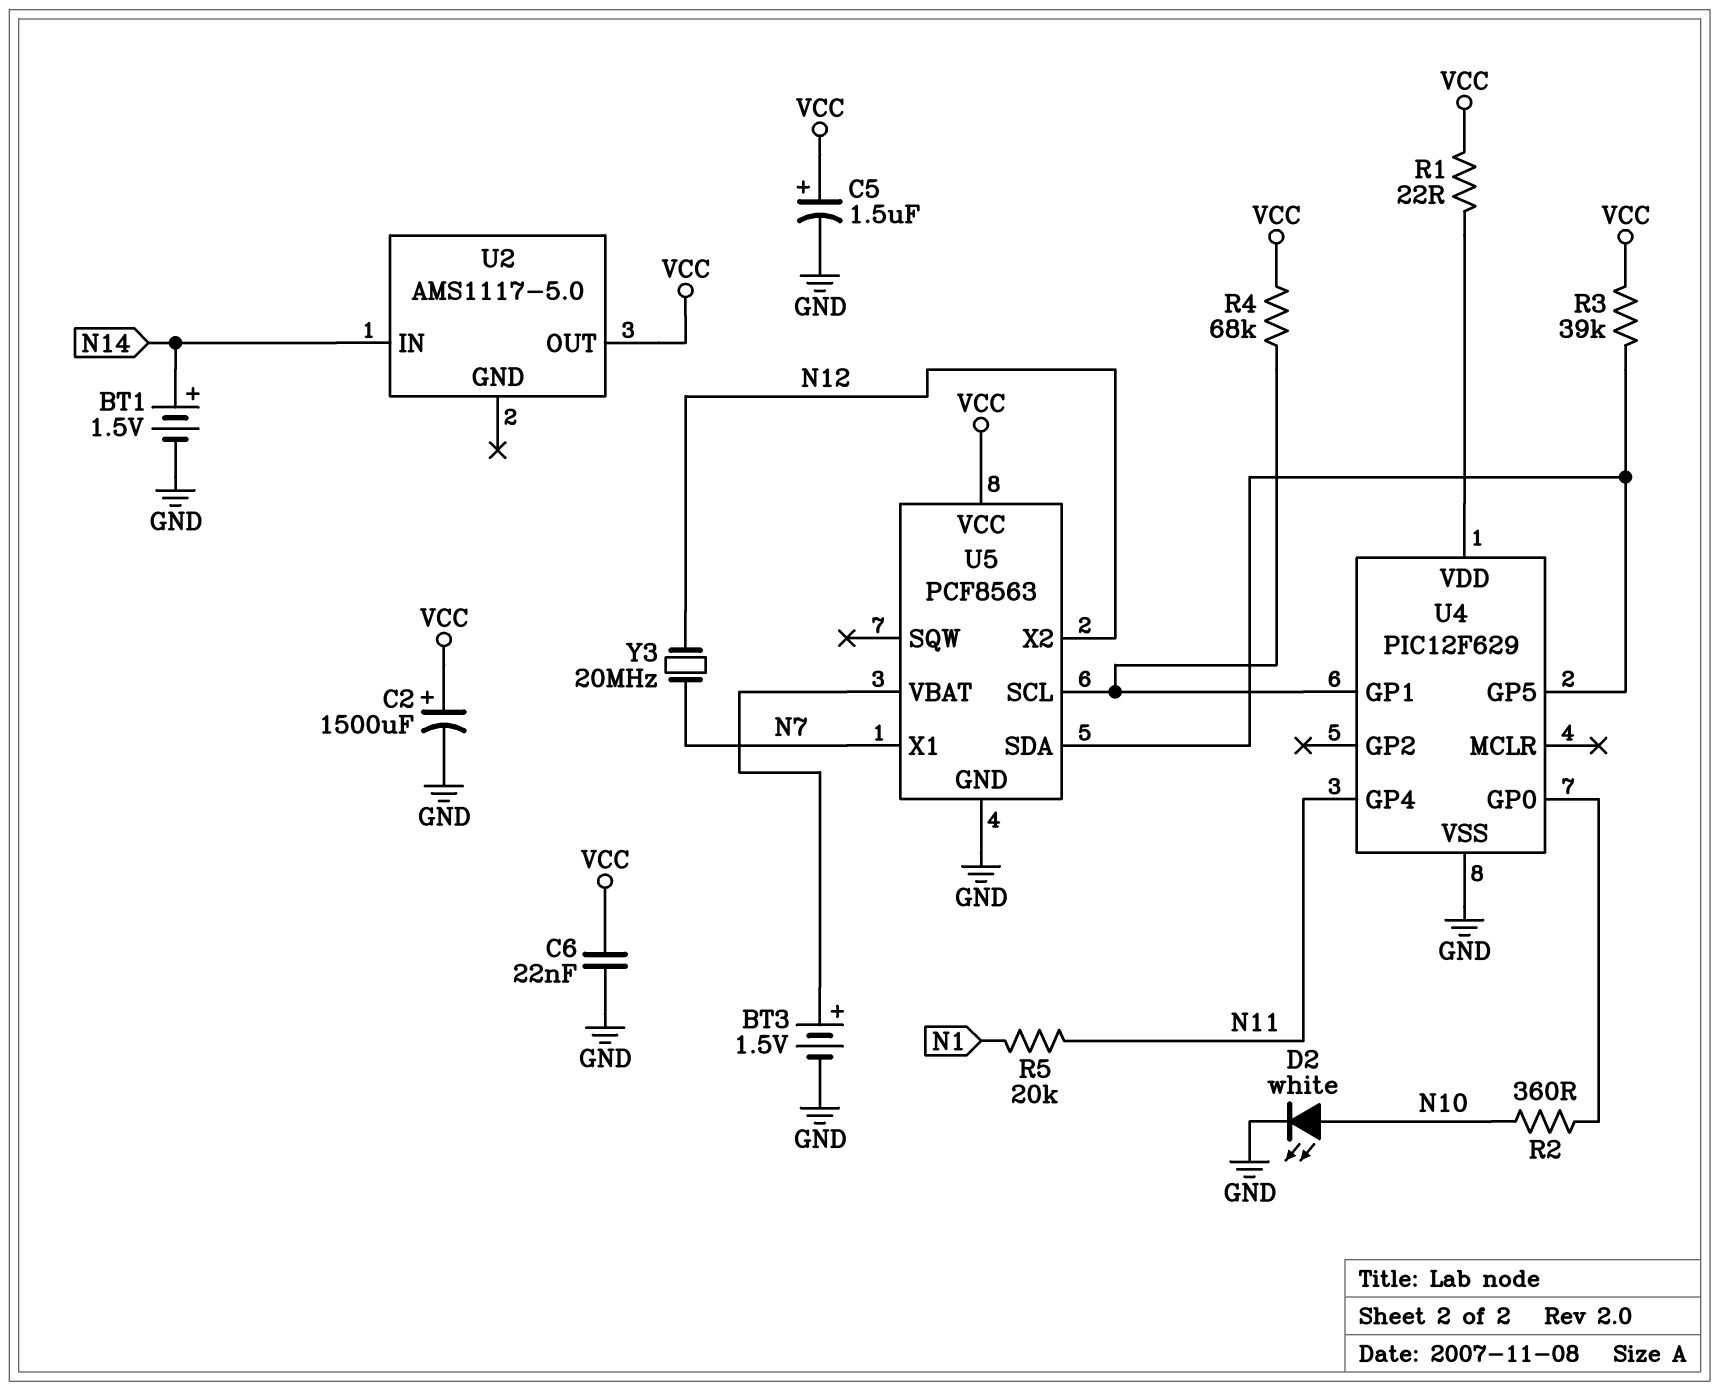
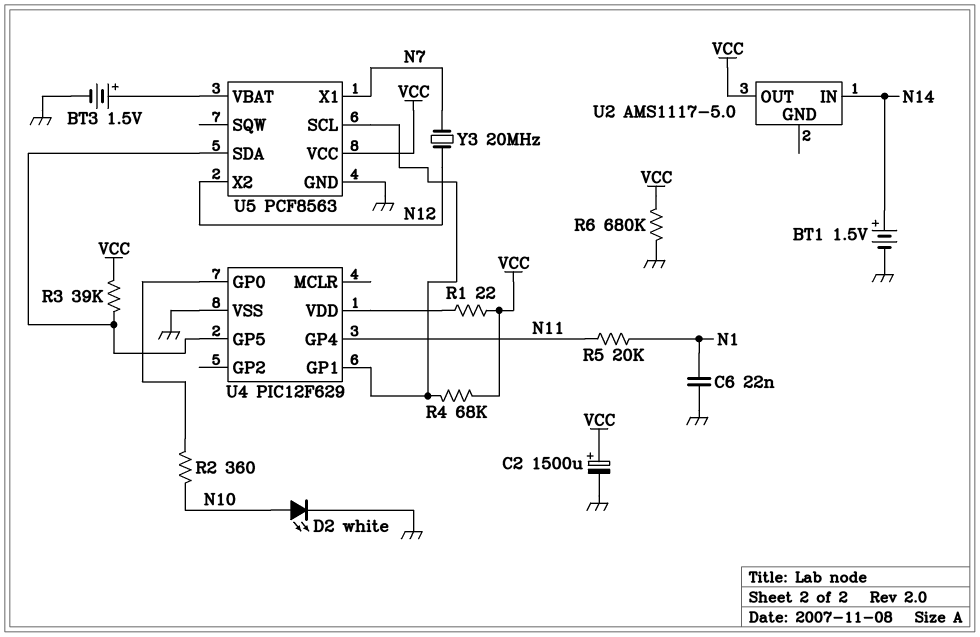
C5: 1.5uF (plus VCC, minus GND) -> none
C6: 22nF (GND, VCC) -> 22nF (GND, N1)
R6: none -> 680k (GND, VCC)

